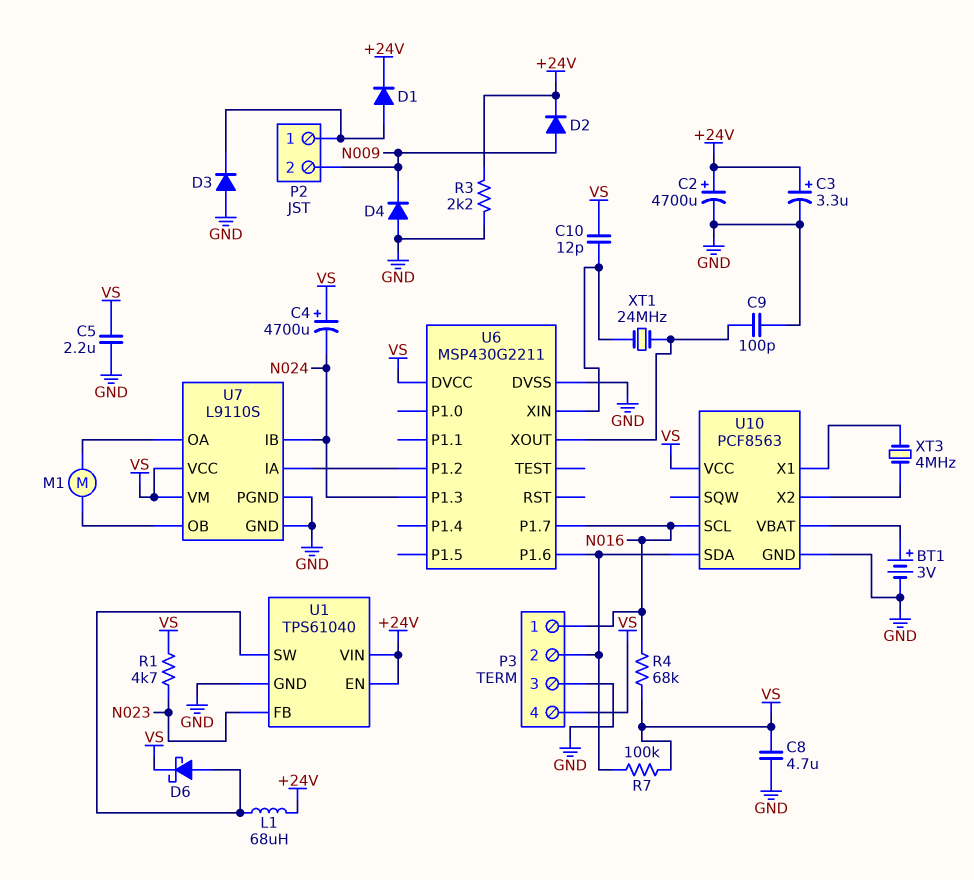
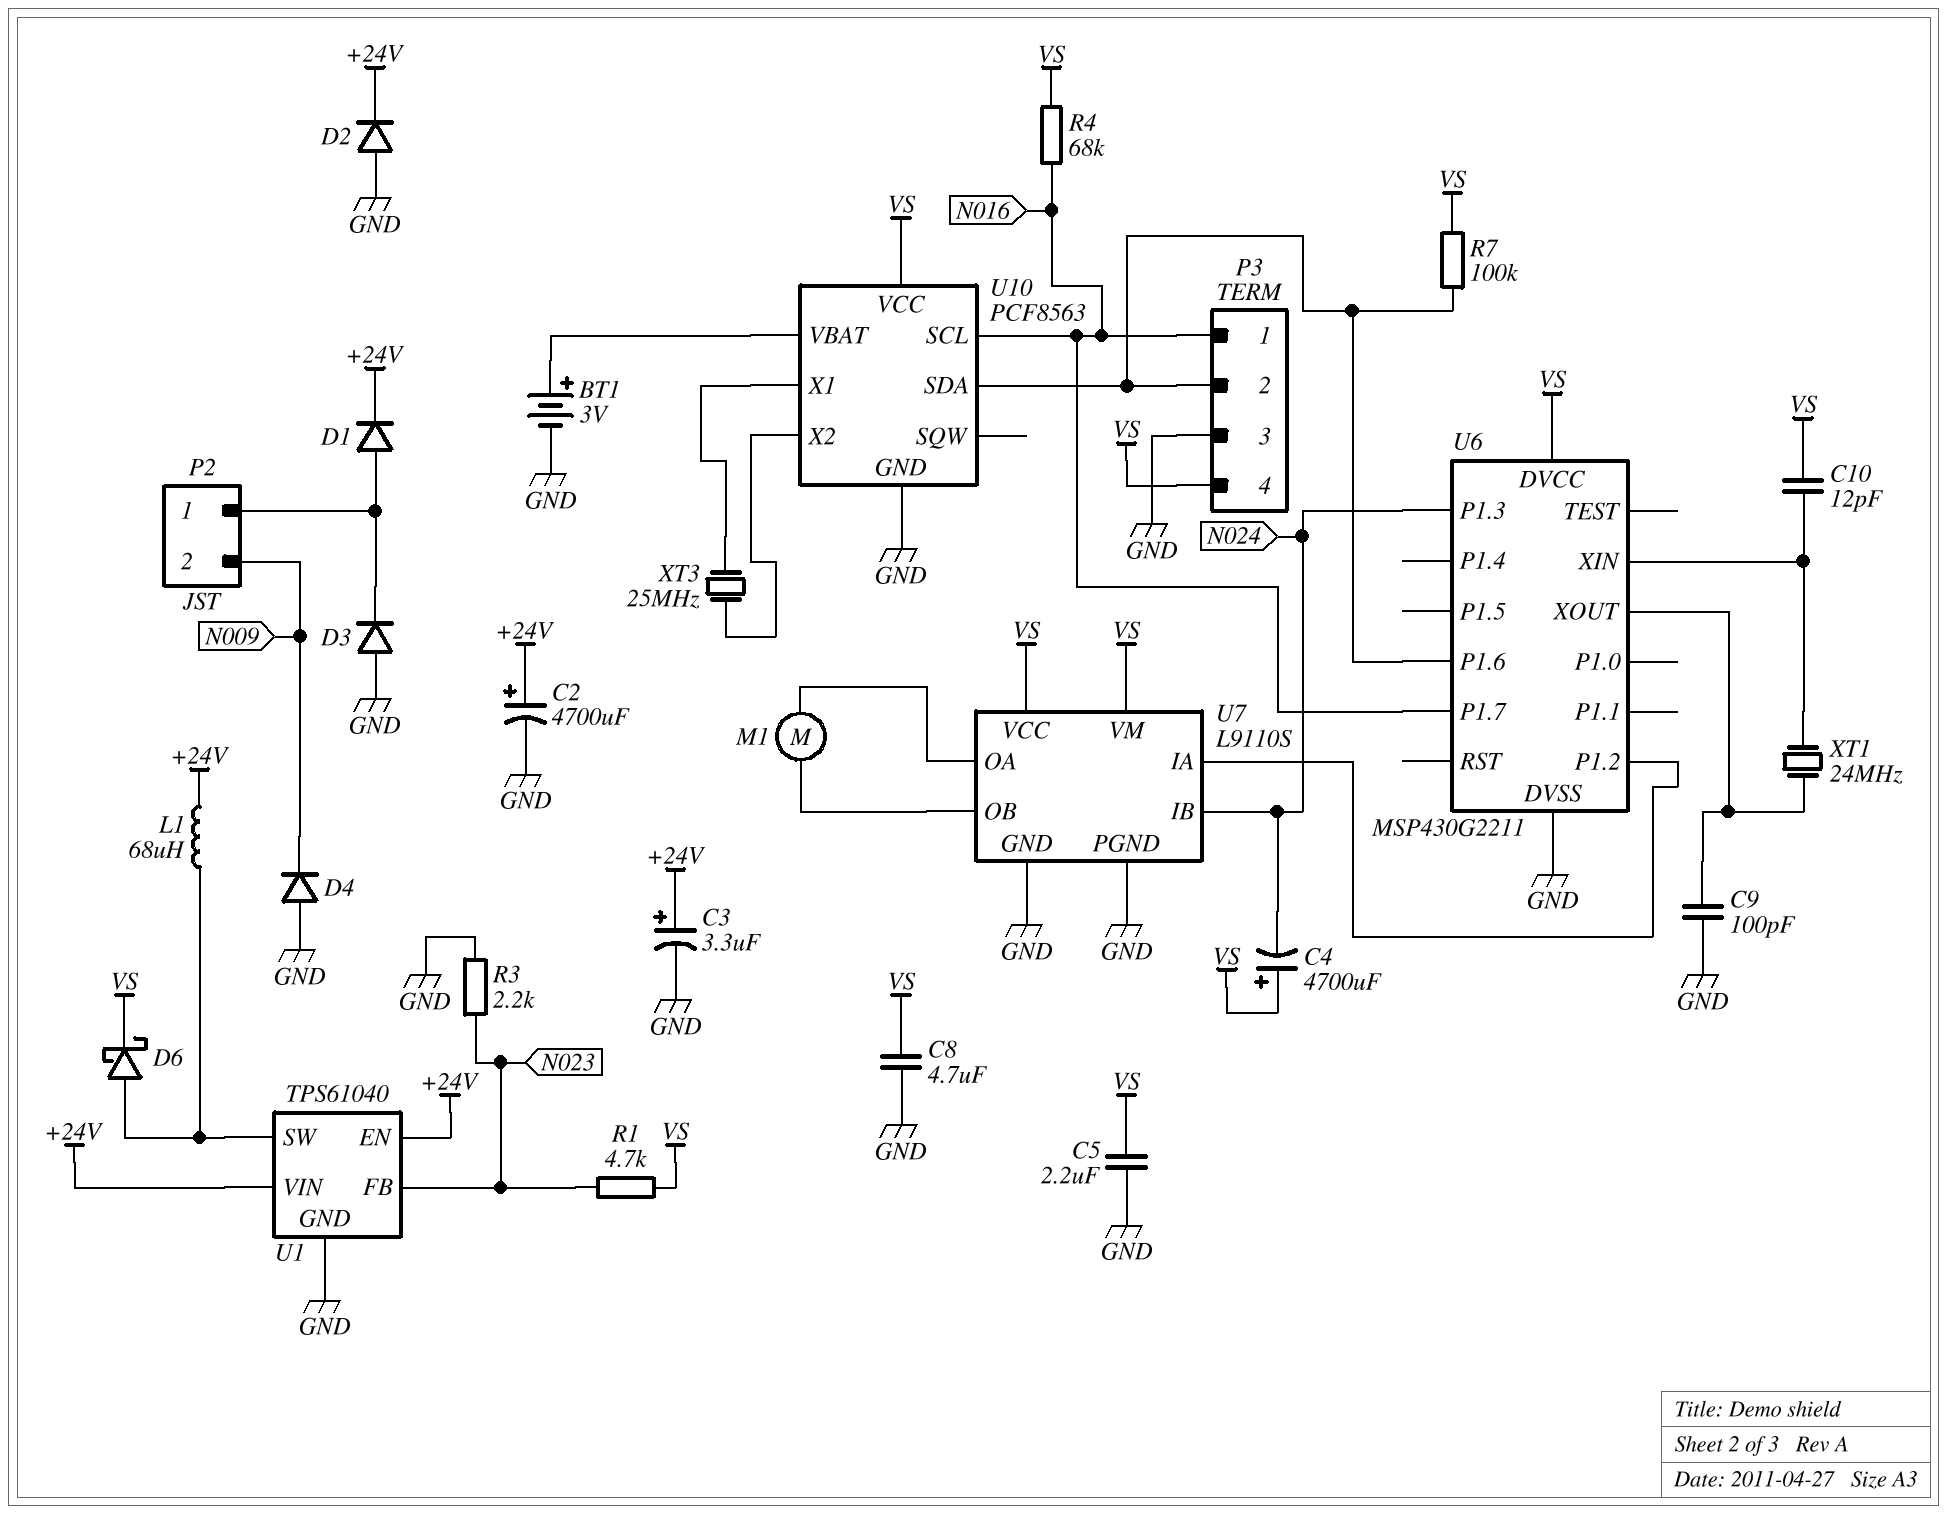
D2: diode (A N009, K +24V) -> diode (A GND, K +24V)
R3: 2.2k (+24V, GND) -> 2.2k (GND, N023)
XT3: 4MHz (U10/X1, U10/X2) -> 25MHz (U10/X1, U10/X2)

